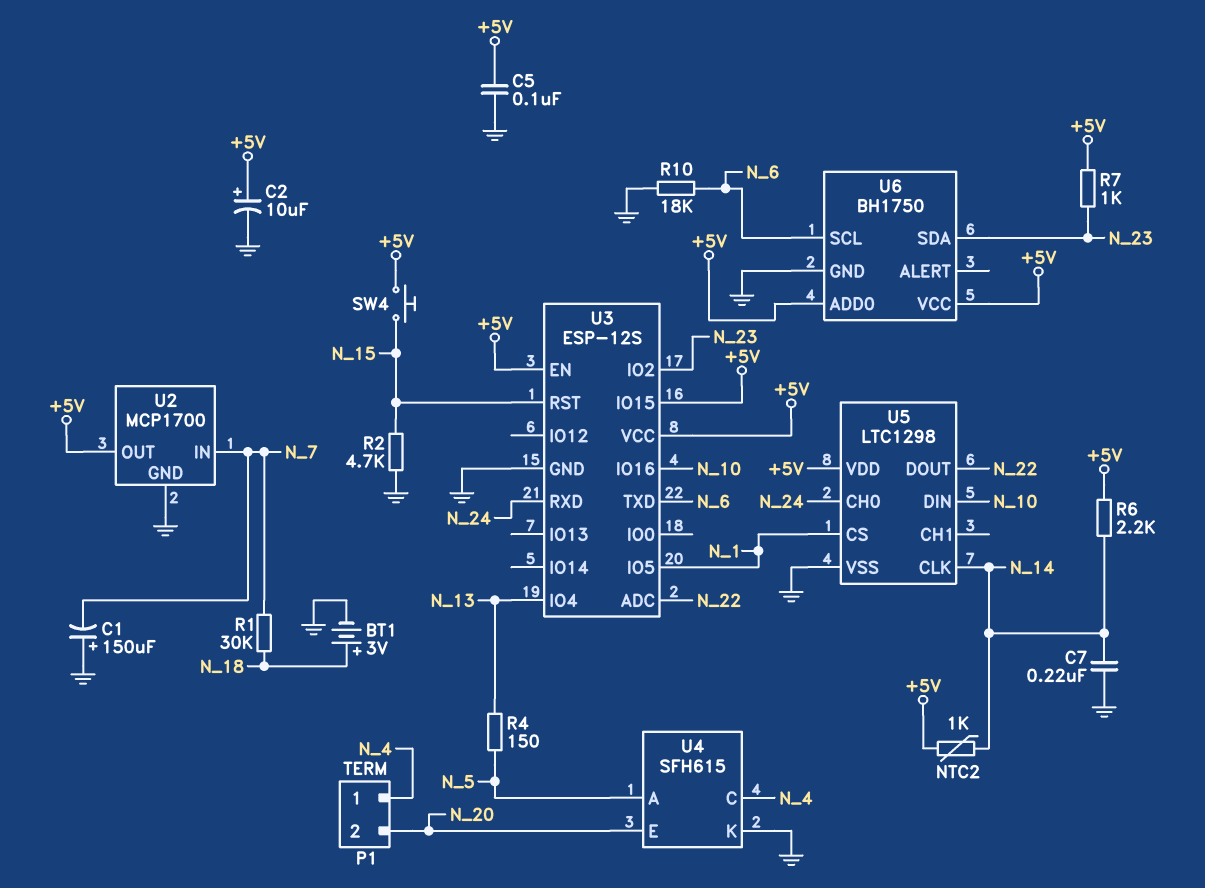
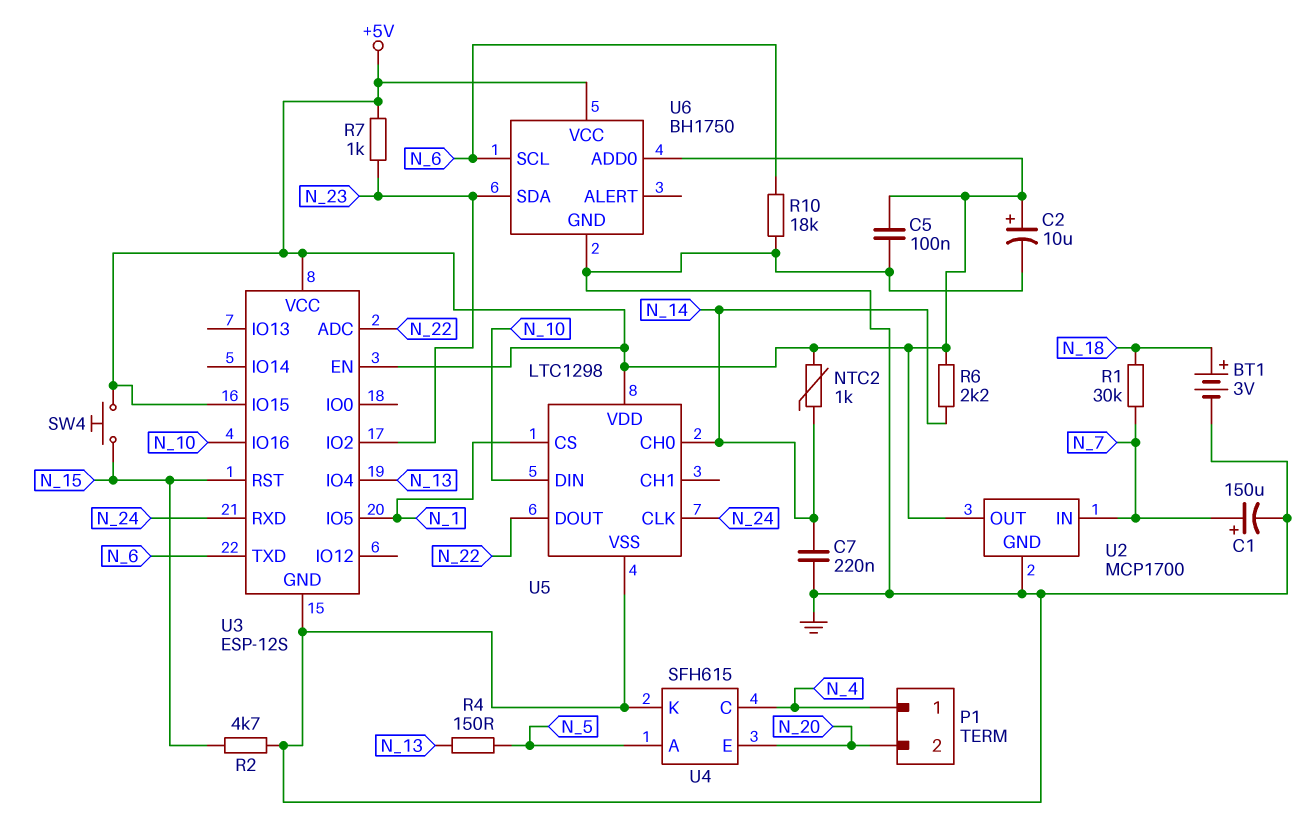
C1: 150uF (plus GND, minus N_7) -> 150uF (plus N_7, minus GND)
U5 pin CH0: N_24 -> N_14
U5 pin CLK: N_14 -> N_24

